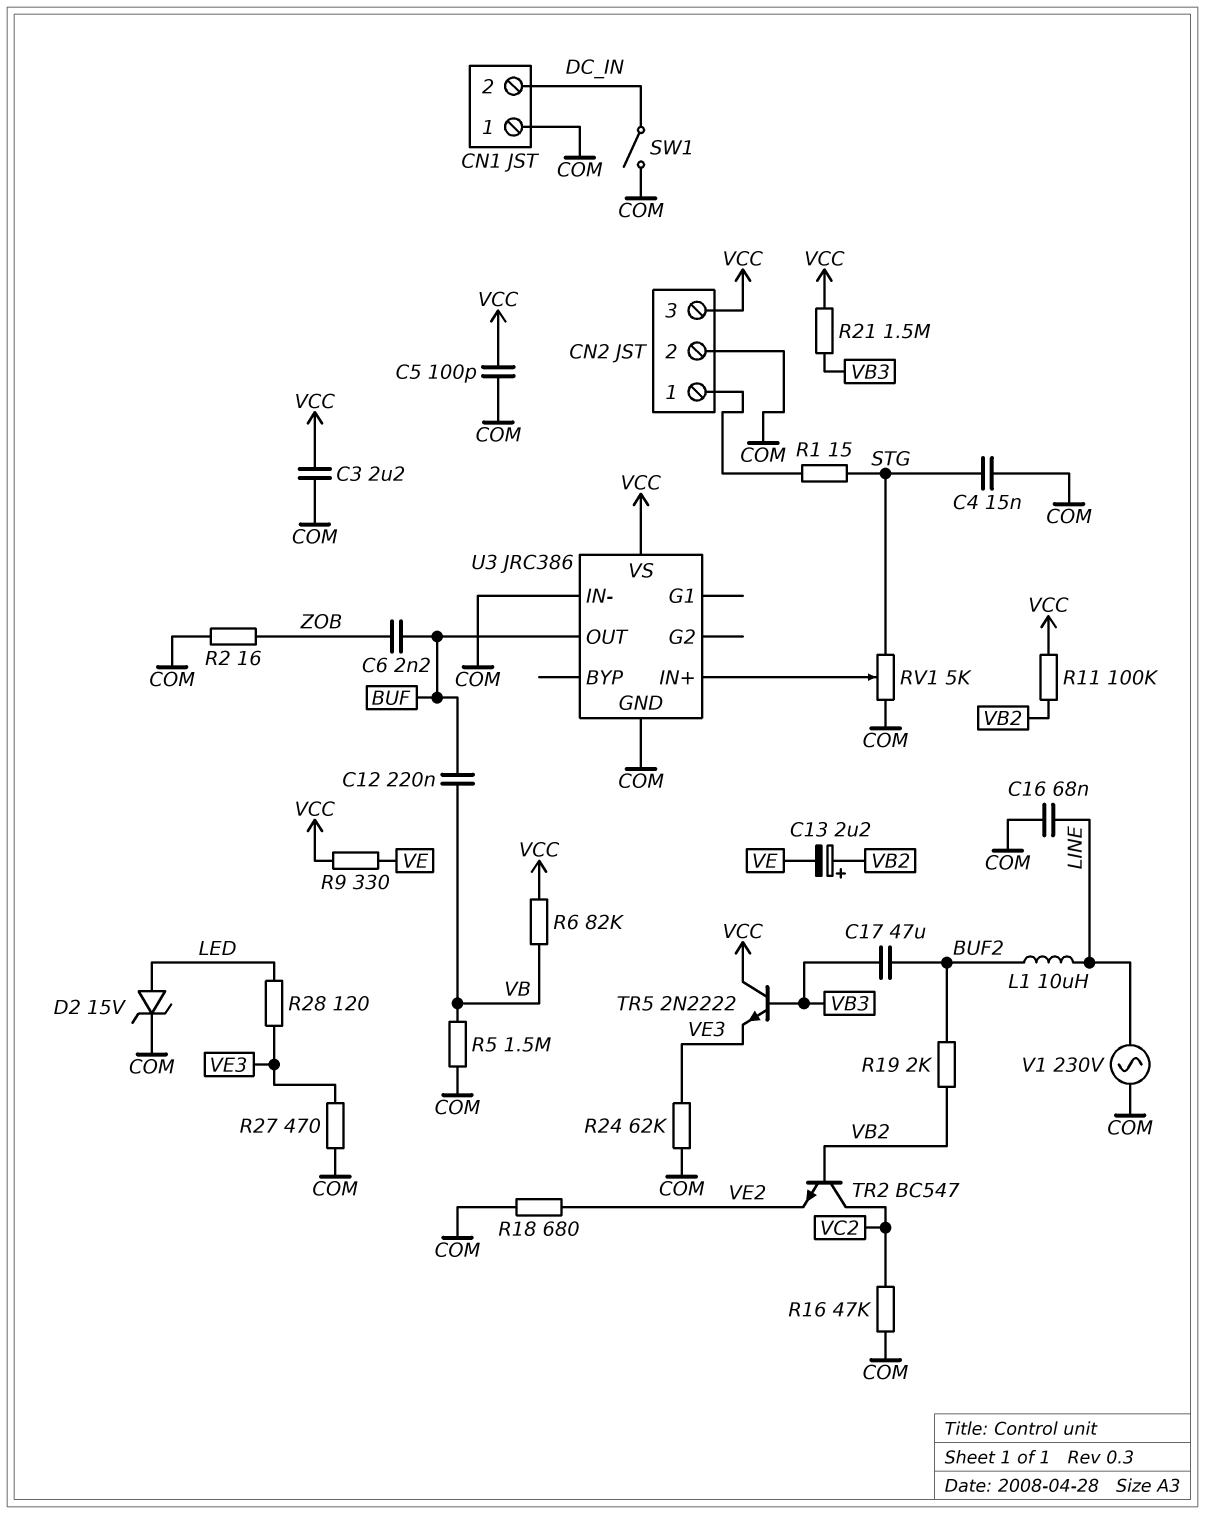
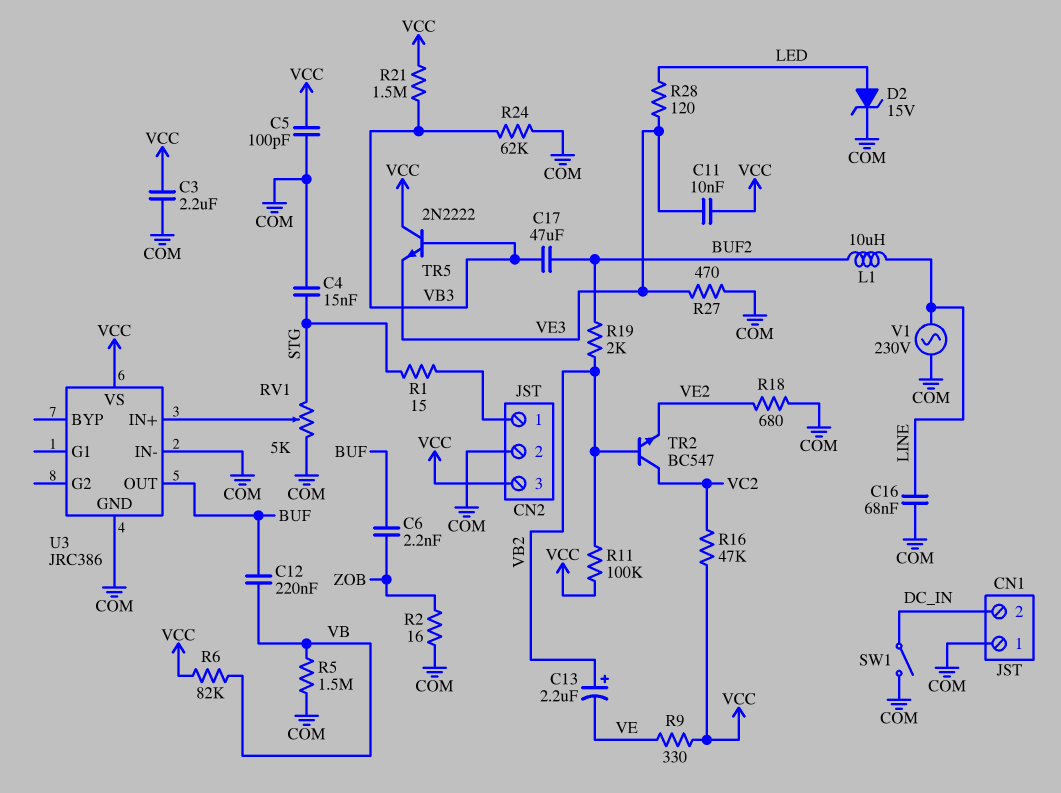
C11: none -> 10nF (VCC, VE3)
R16: 47k (COM, VC2) -> 47k (VC2, VCC)
R24: 62k (COM, VE3) -> 62k (COM, VB3)

